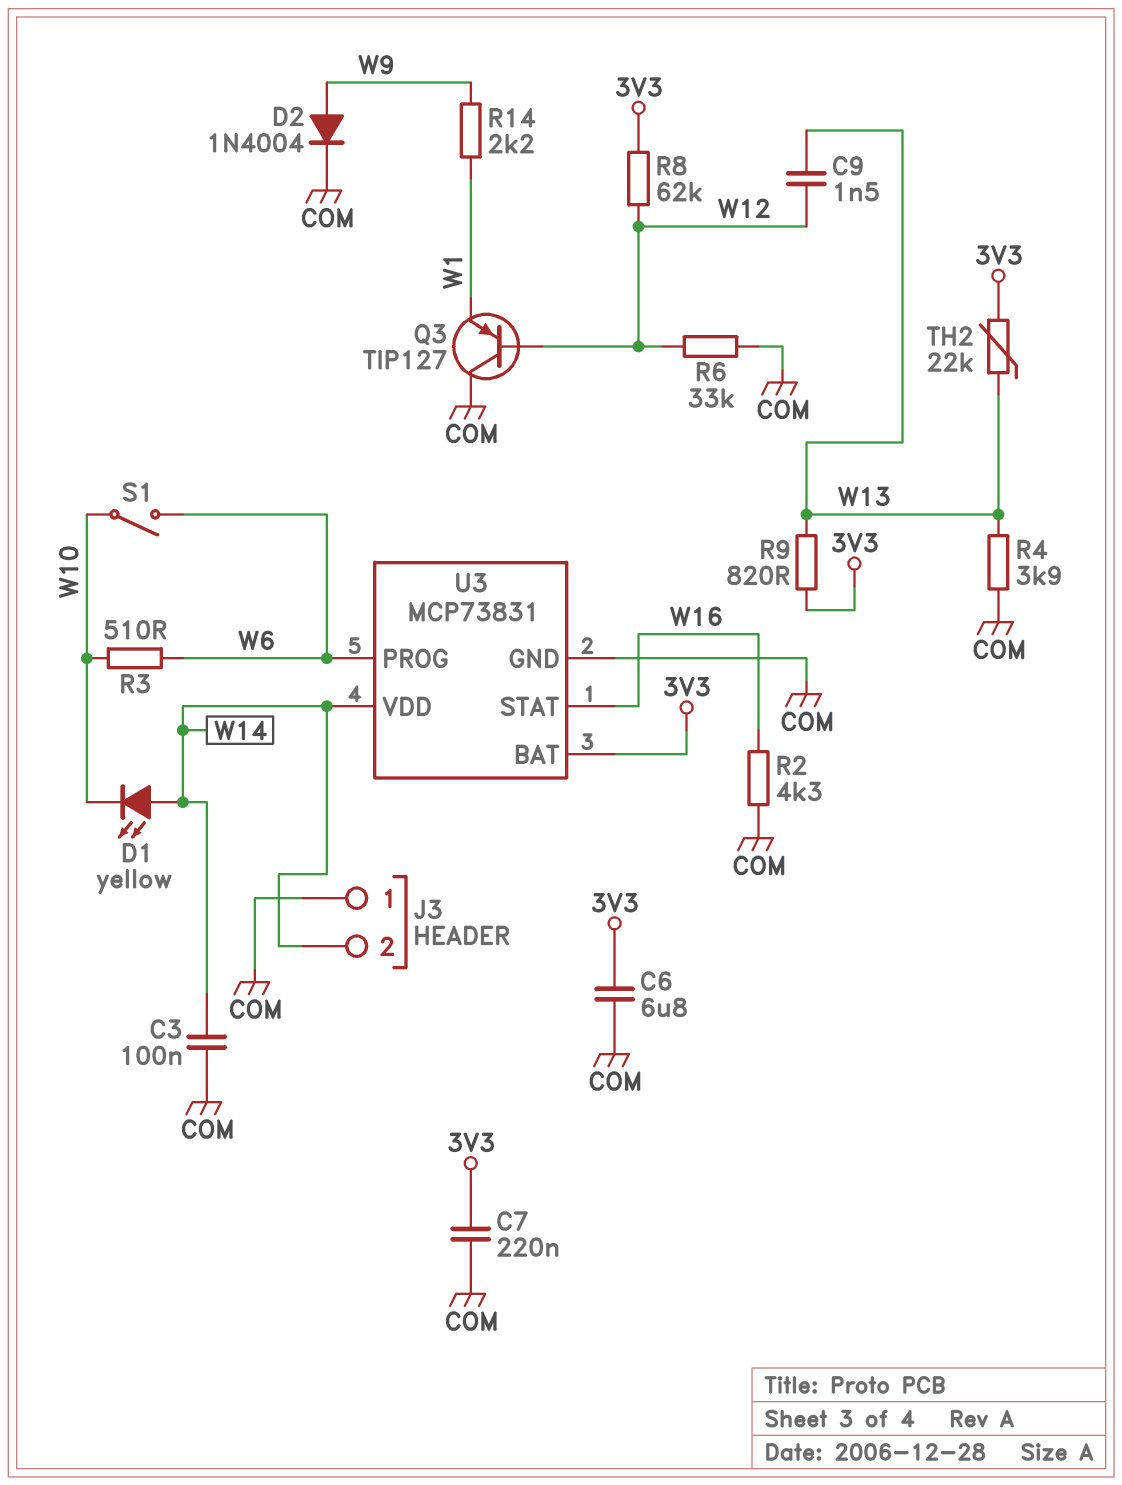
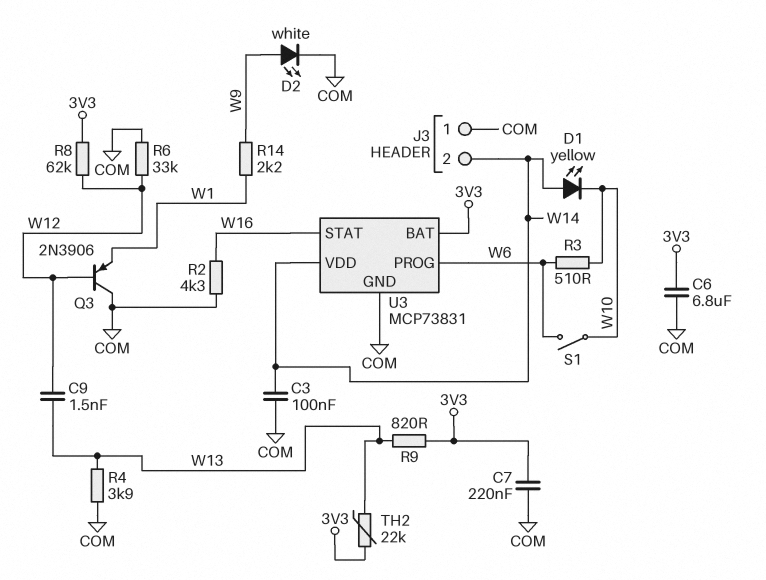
D2: diode 1N4004 (A W9, K COM) -> LED white (A W9, K COM)
Q3: PNP TIP127 (B W12, C COM, E W1) -> PNP 2N3906 (B W12, C COM, E W1)

